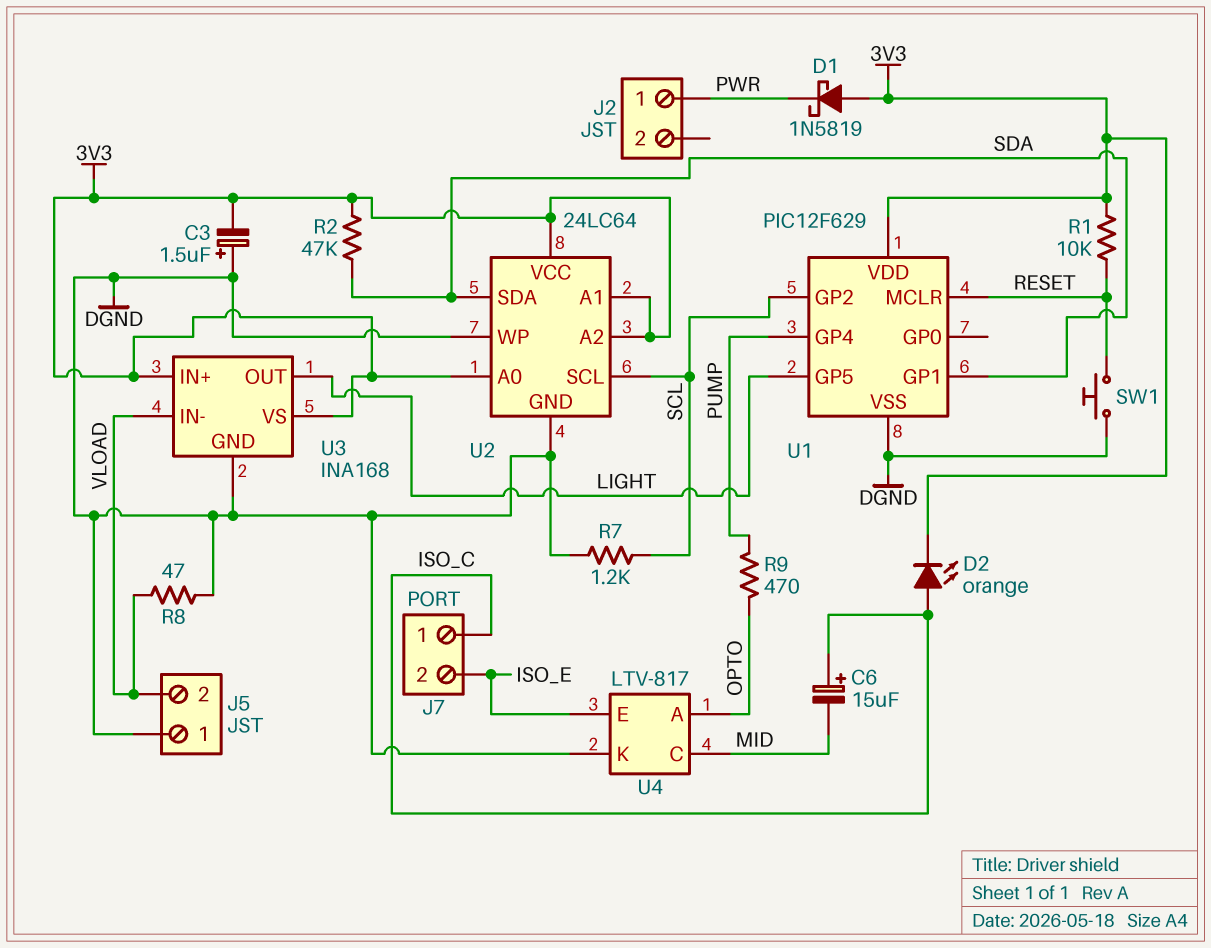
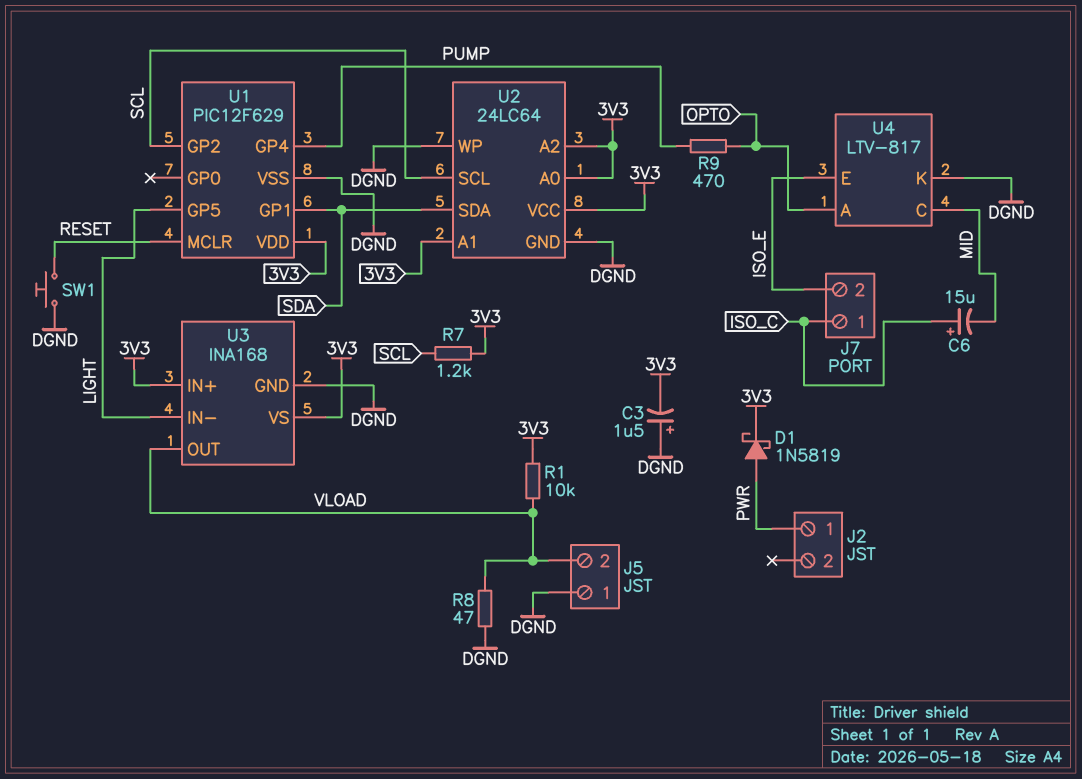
D1: schottky 1N5819 (A 3V3, K PWR) -> schottky 1N5819 (A PWR, K 3V3)
D2: LED orange (A ISO_C, K 3V3) -> none
R1: 10k (3V3, RESET) -> 10k (3V3, VLOAD)
R2: 47k (3V3, SDA) -> none
R7: 1.2k (DGND, SCL) -> 1.2k (3V3, SCL)
U3 pin IN-: VLOAD -> LIGHT
U3 pin OUT: LIGHT -> VLOAD

